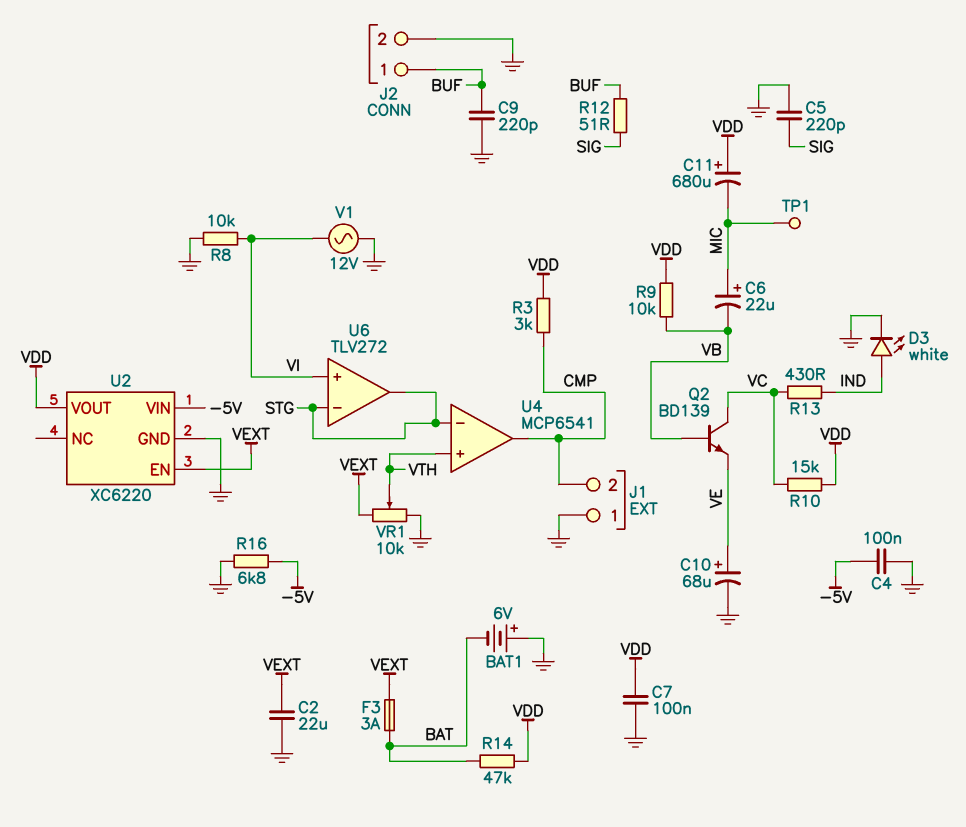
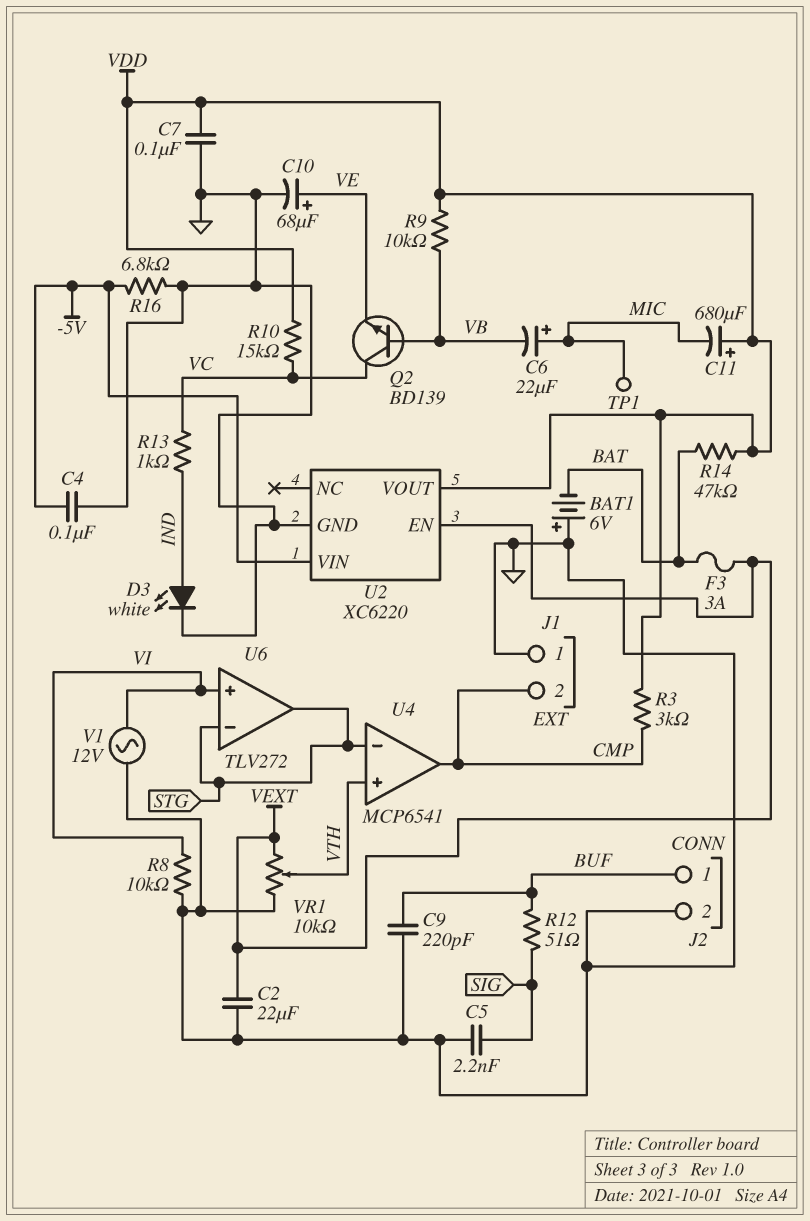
C5: 220pF (GND, SIG) -> 2.2nF (GND, SIG)
R13: 430 (IND, VC) -> 1k (IND, VC)

